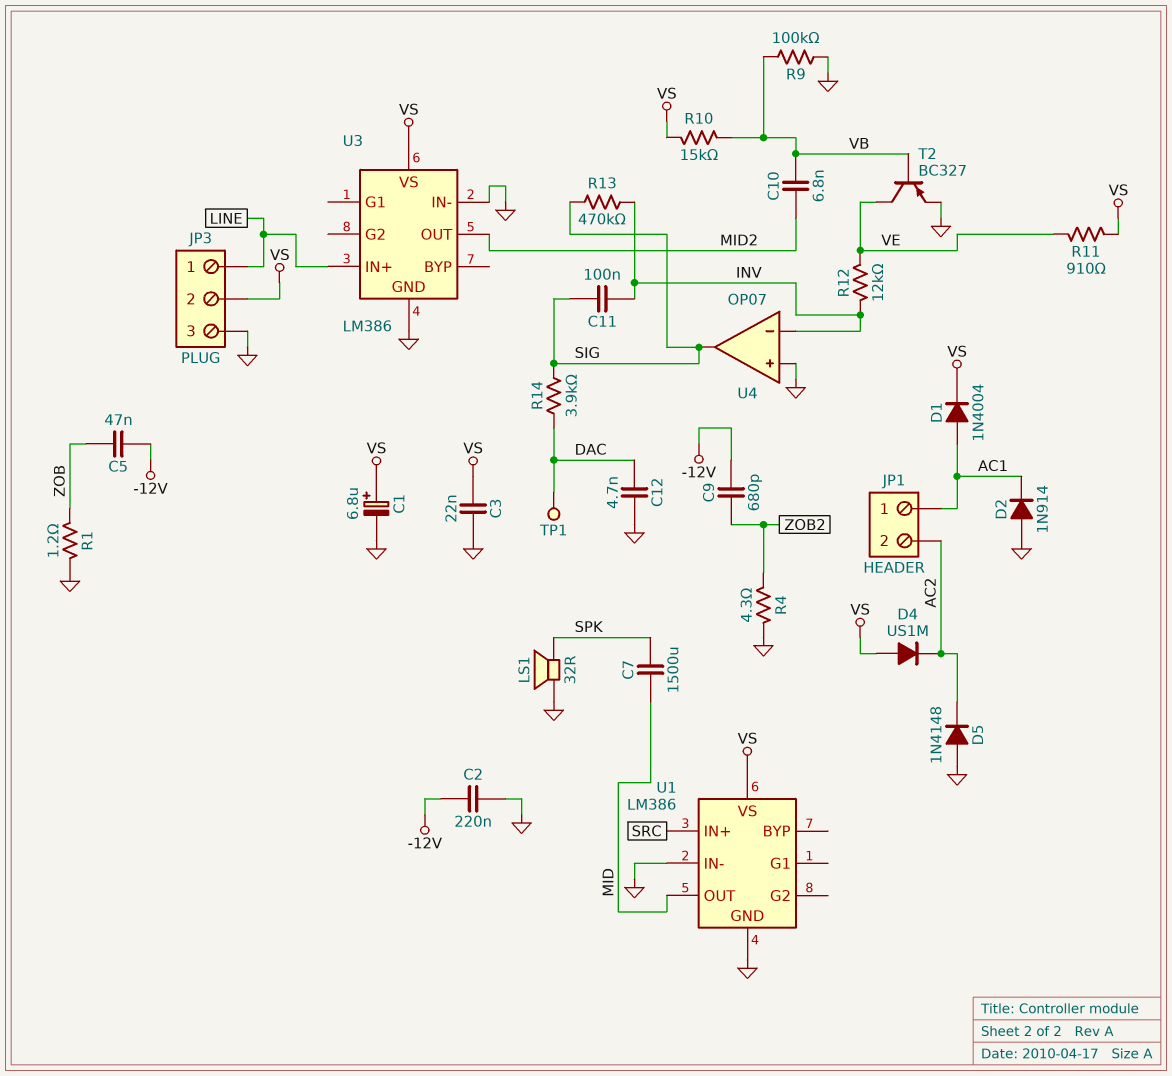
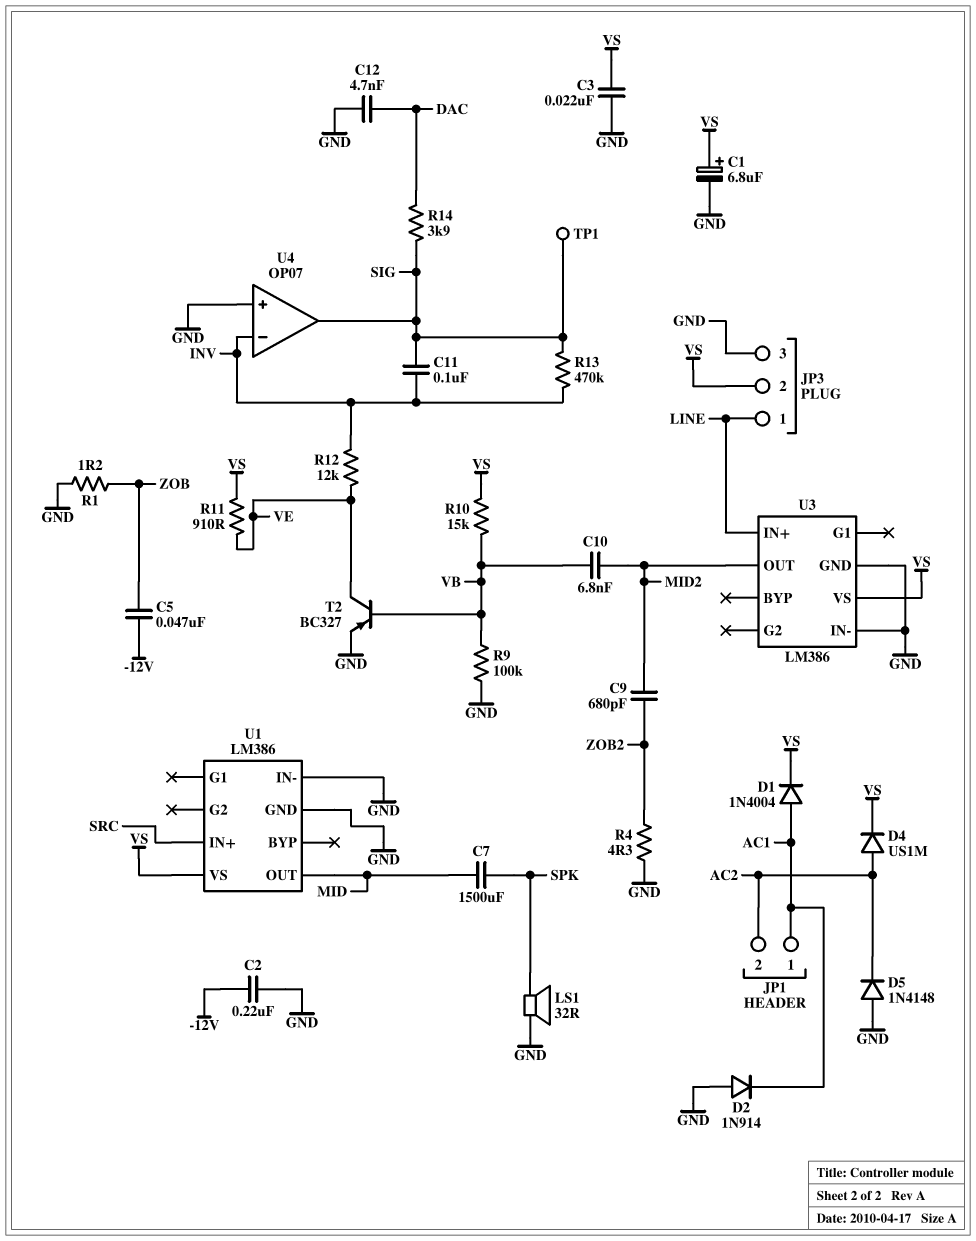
C9: 680pF (-12V, ZOB2) -> 680pF (MID2, ZOB2)
D4: diode US1M (A VS, K AC2) -> diode US1M (A AC2, K VS)
TP1: test point (DAC) -> test point (SIG)

